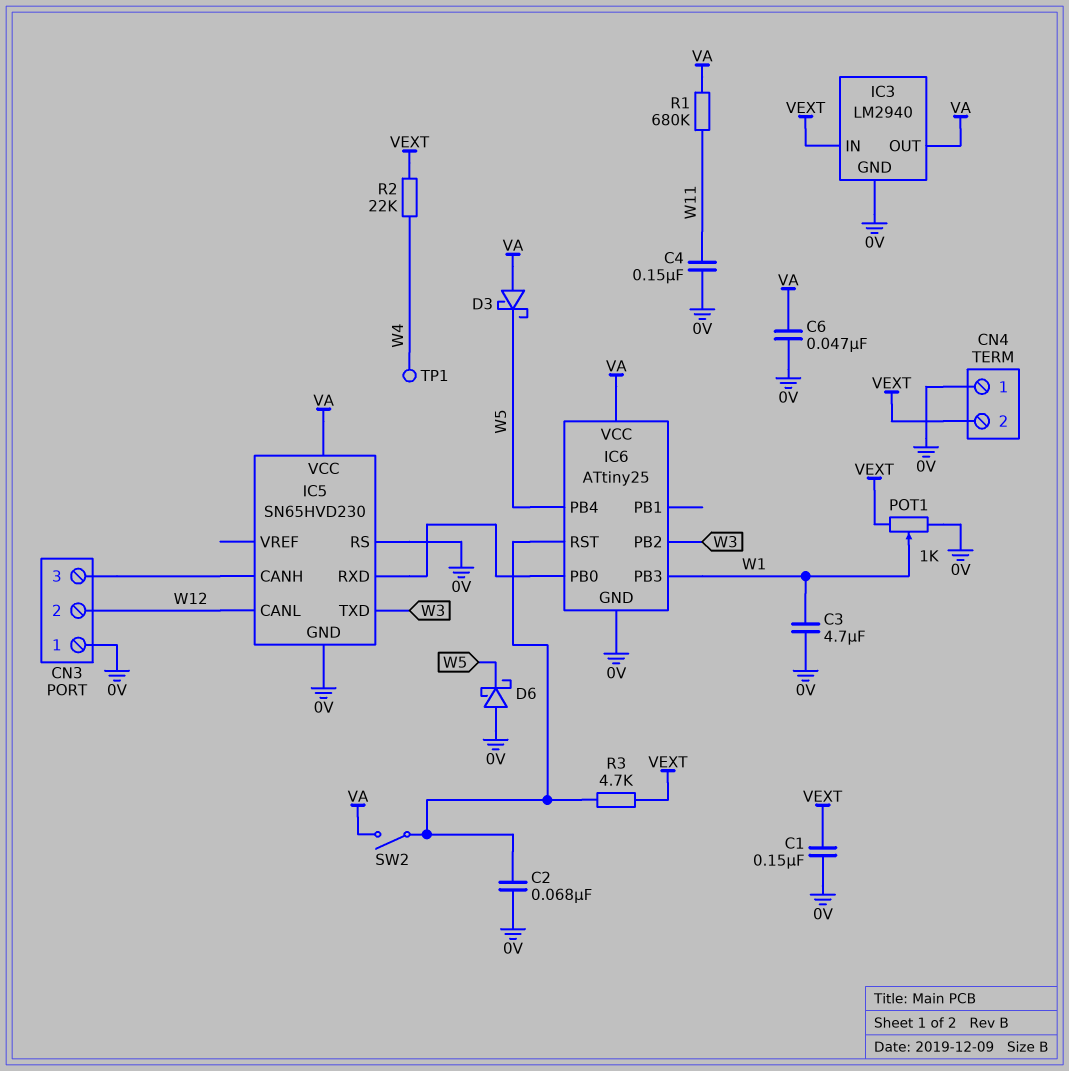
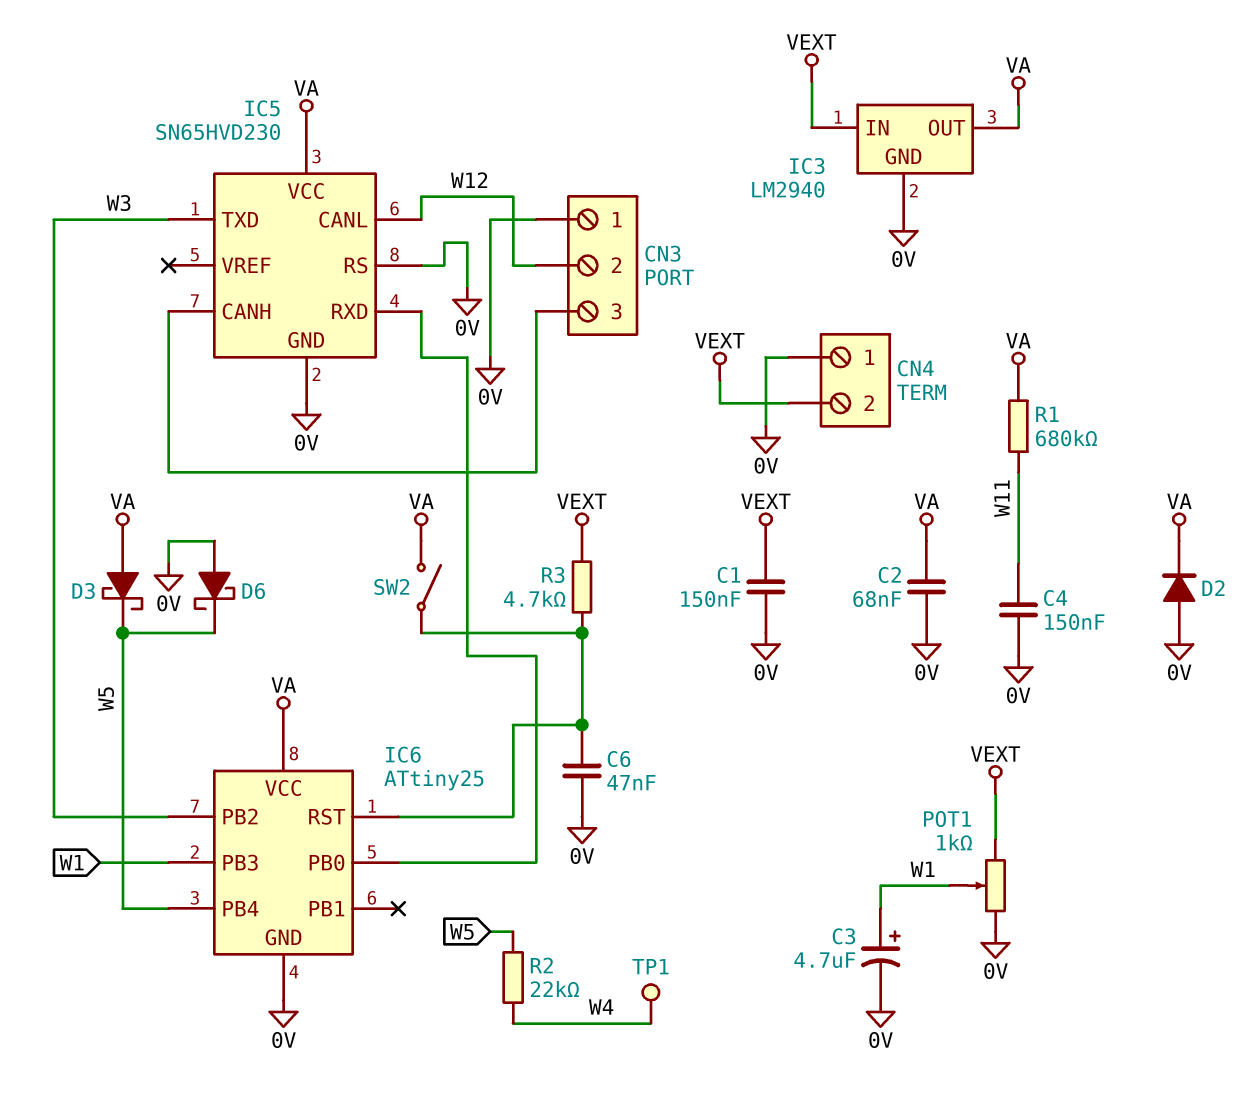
C2: 68nF (0V, IC6/RST) -> 68nF (0V, VA)
C3: 4.7uF (0V, W1) -> 4.7uF (plus W1, minus 0V)
C6: 47nF (0V, VA) -> 47nF (0V, IC6/RST)
D2: none -> diode (A 0V, K VA)
R2: 22k (VEXT, W4) -> 22k (W4, W5)

